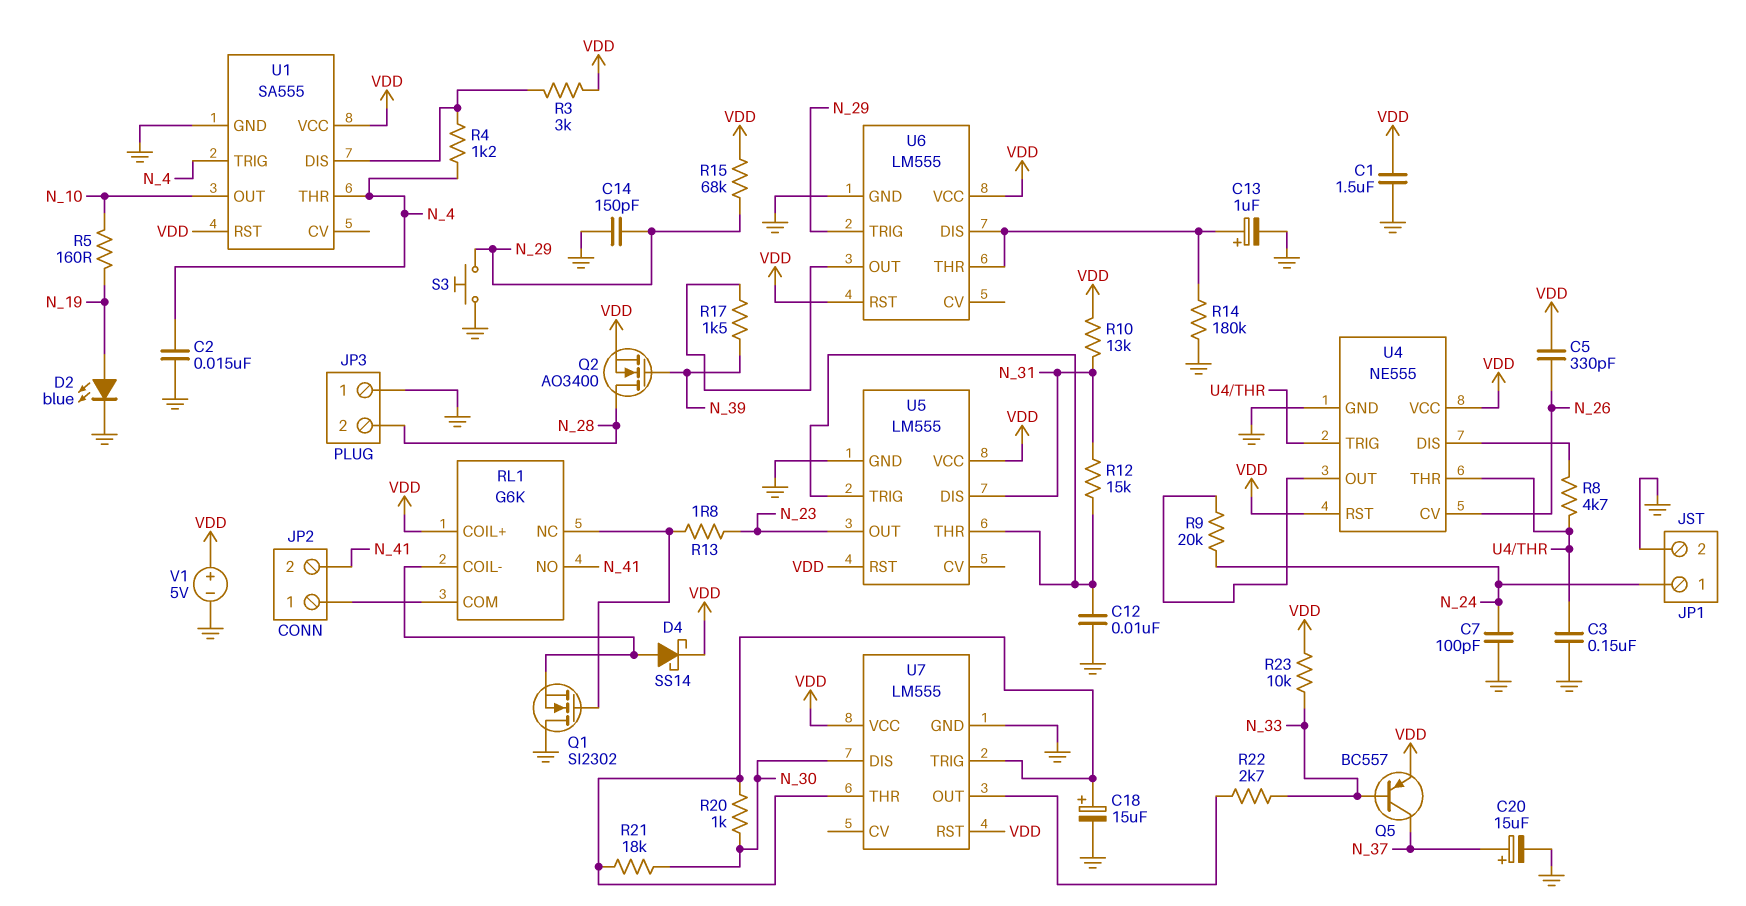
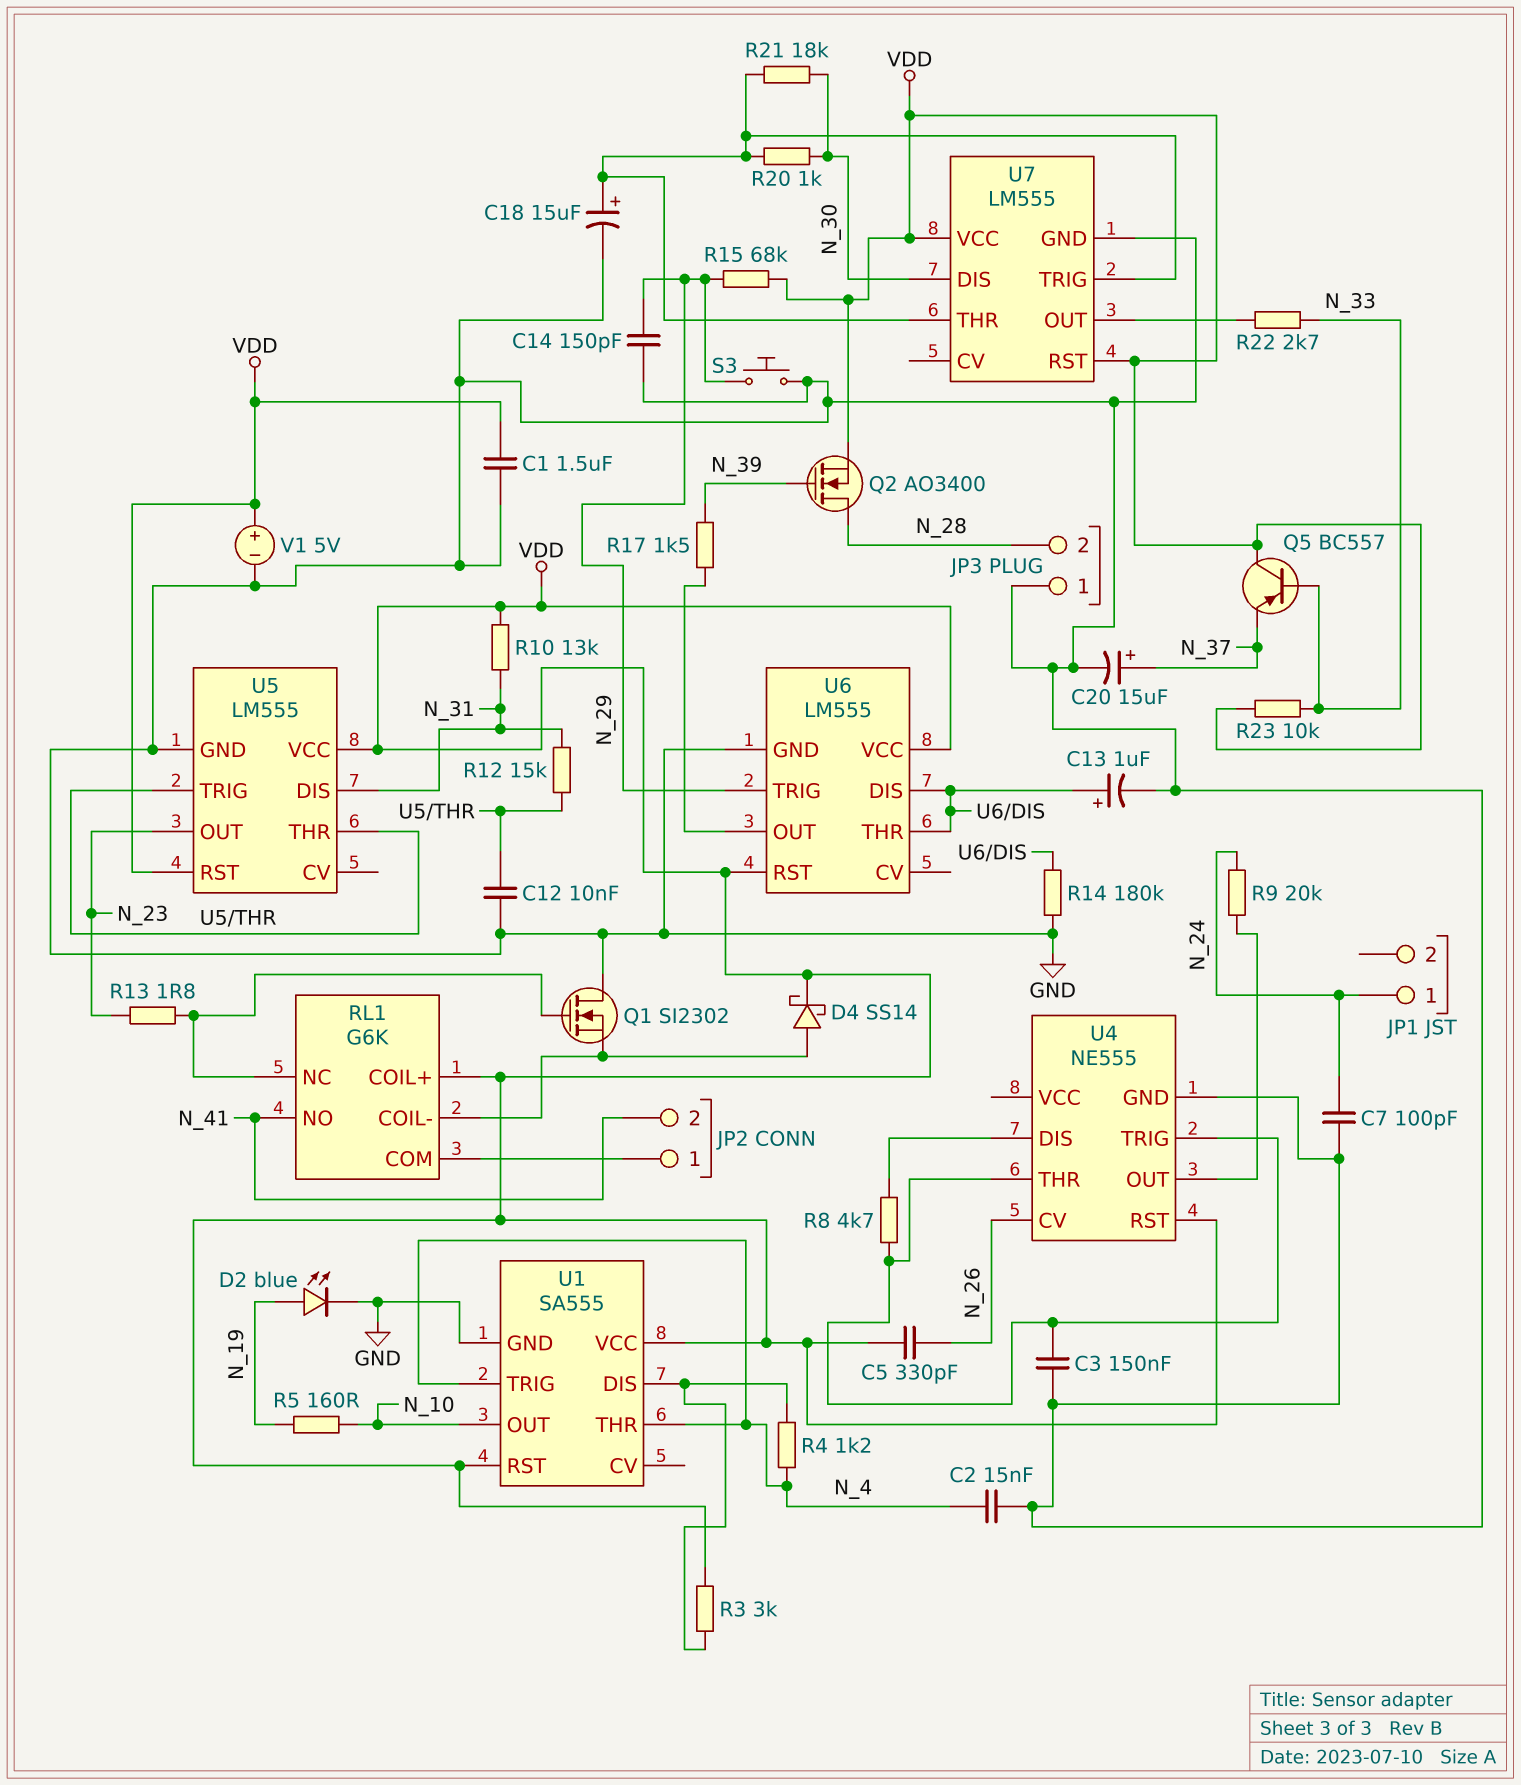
JP1 pin 2: GND -> none
Q5: PNP BC557 (B N_33, C N_37, E VDD) -> PNP BC557 (B N_33, C VDD, E N_37)
U4 pin VCC: VDD -> none

